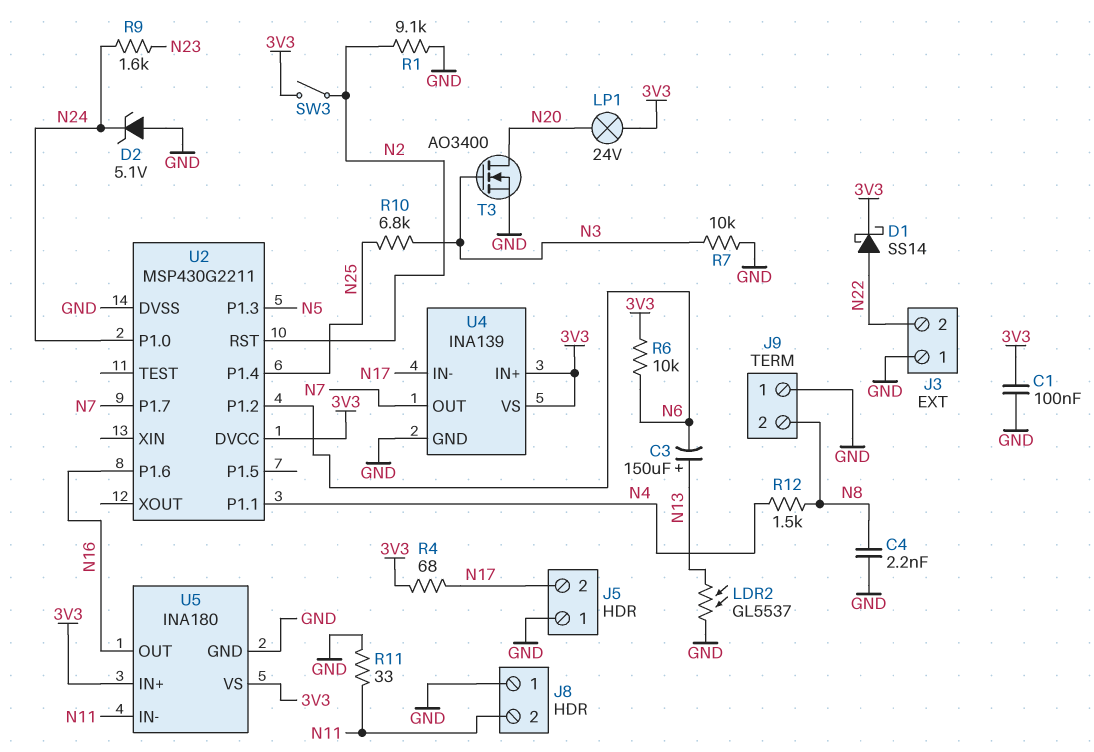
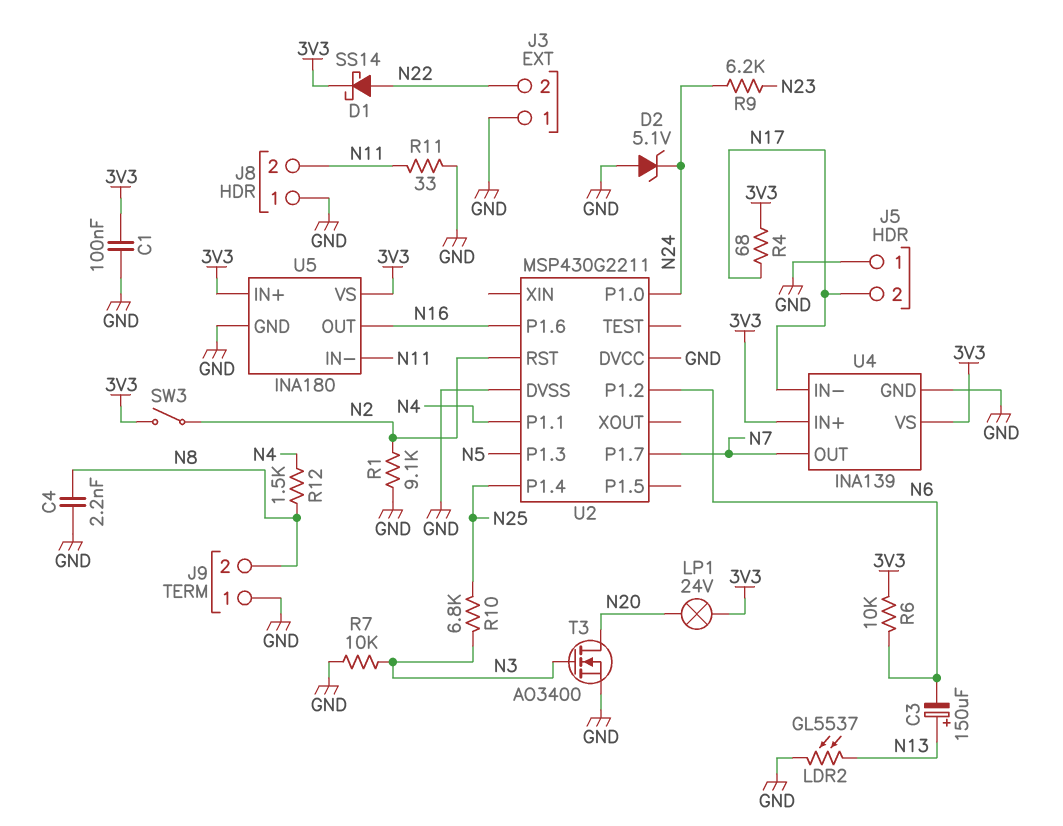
R9: 1.6k (N23, N24) -> 6.2k (N23, N24)
U2 pin DVCC: 3V3 -> GND

